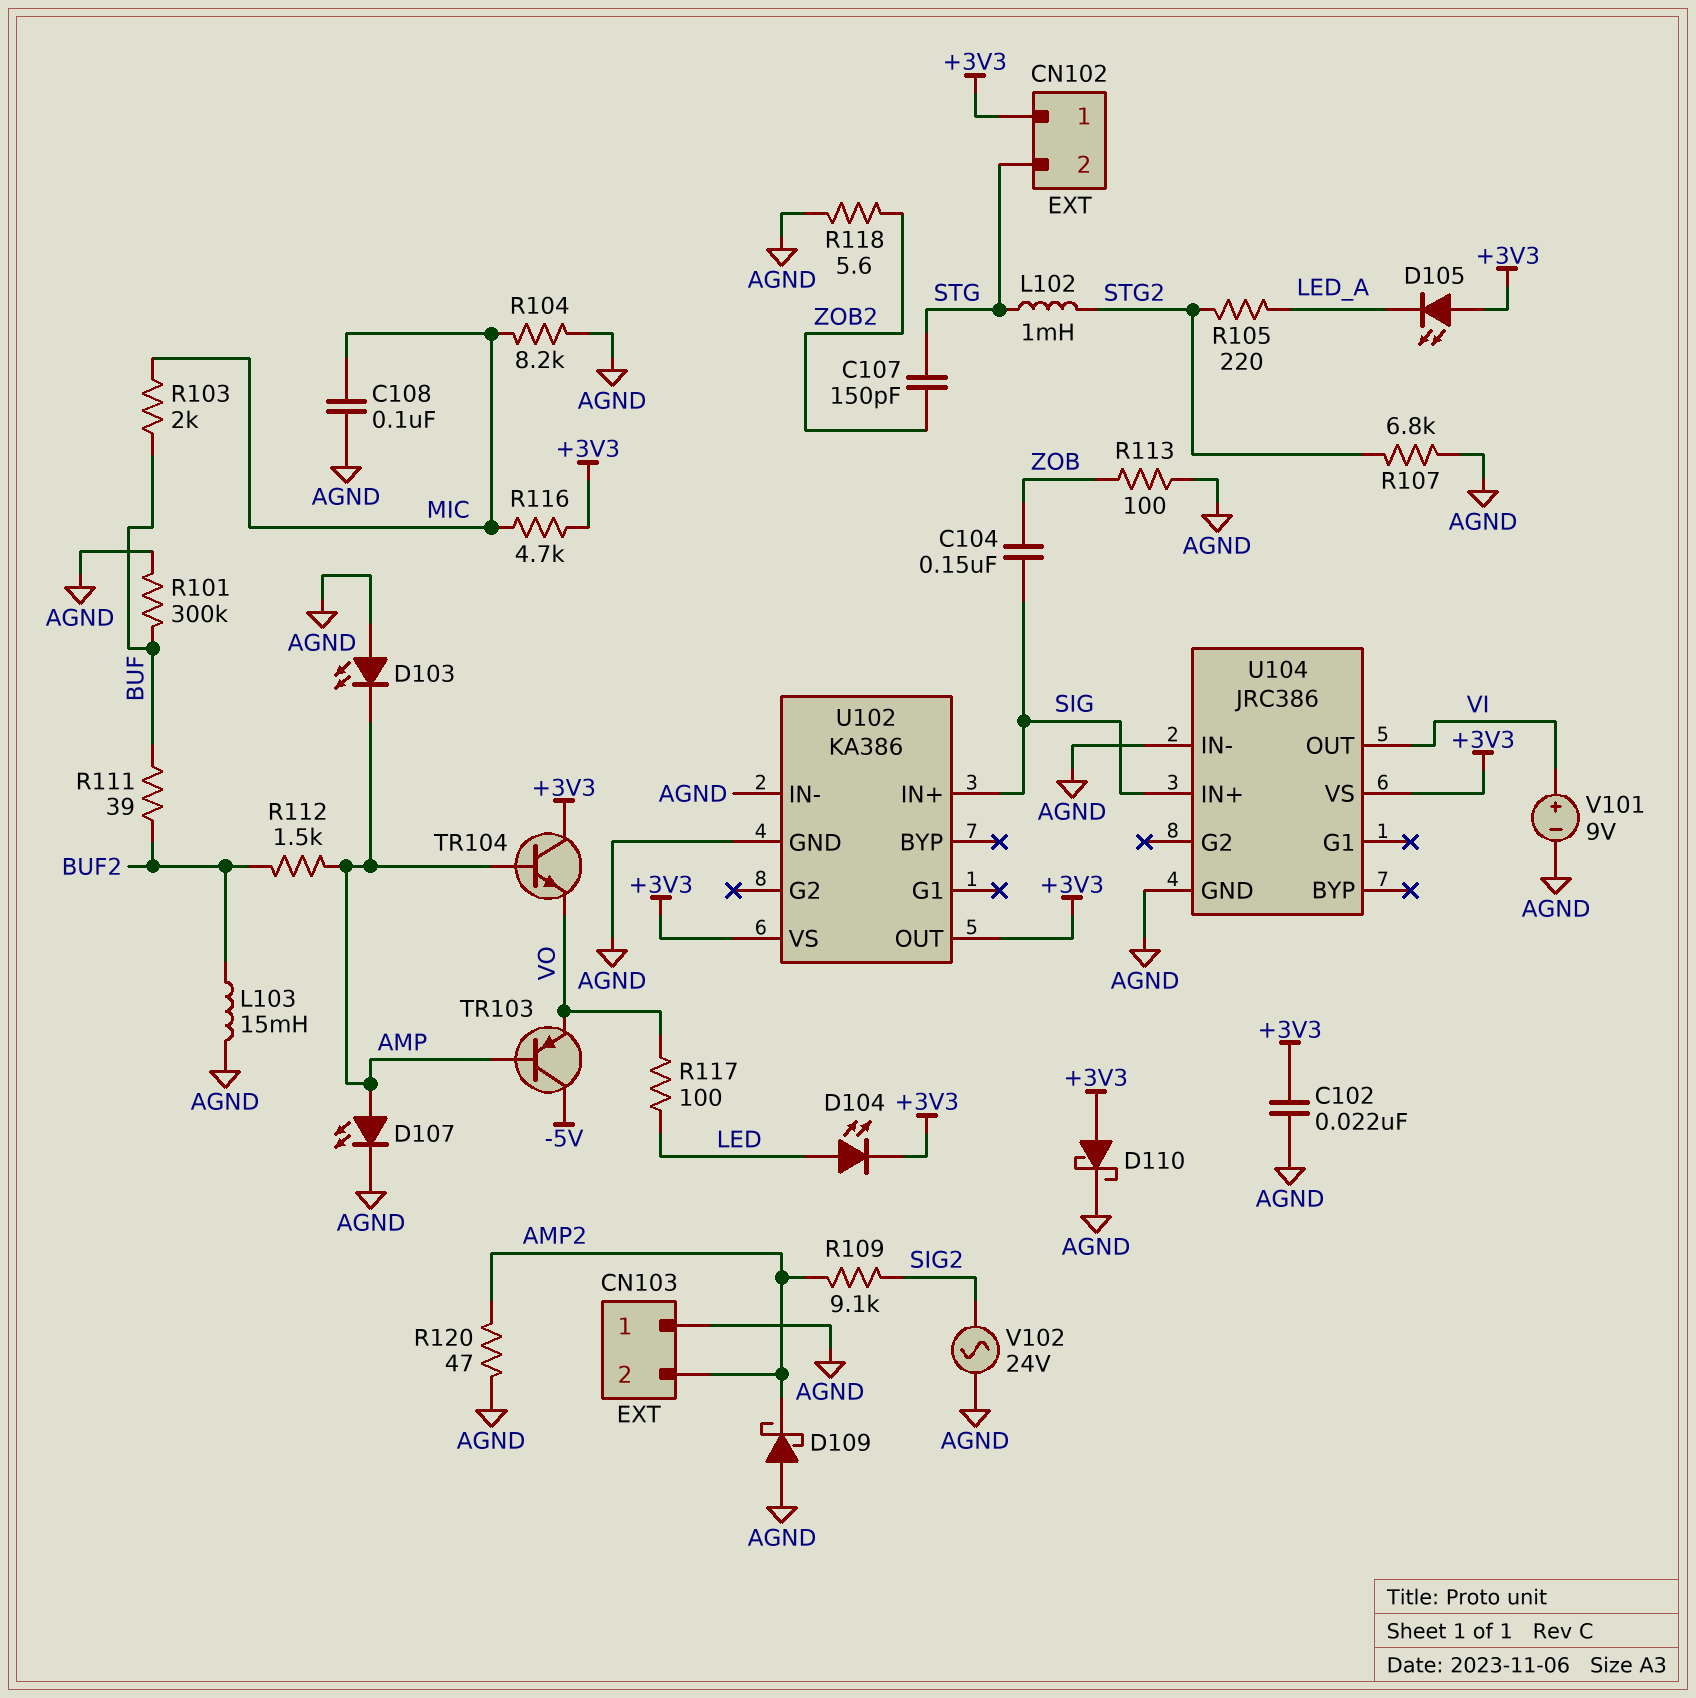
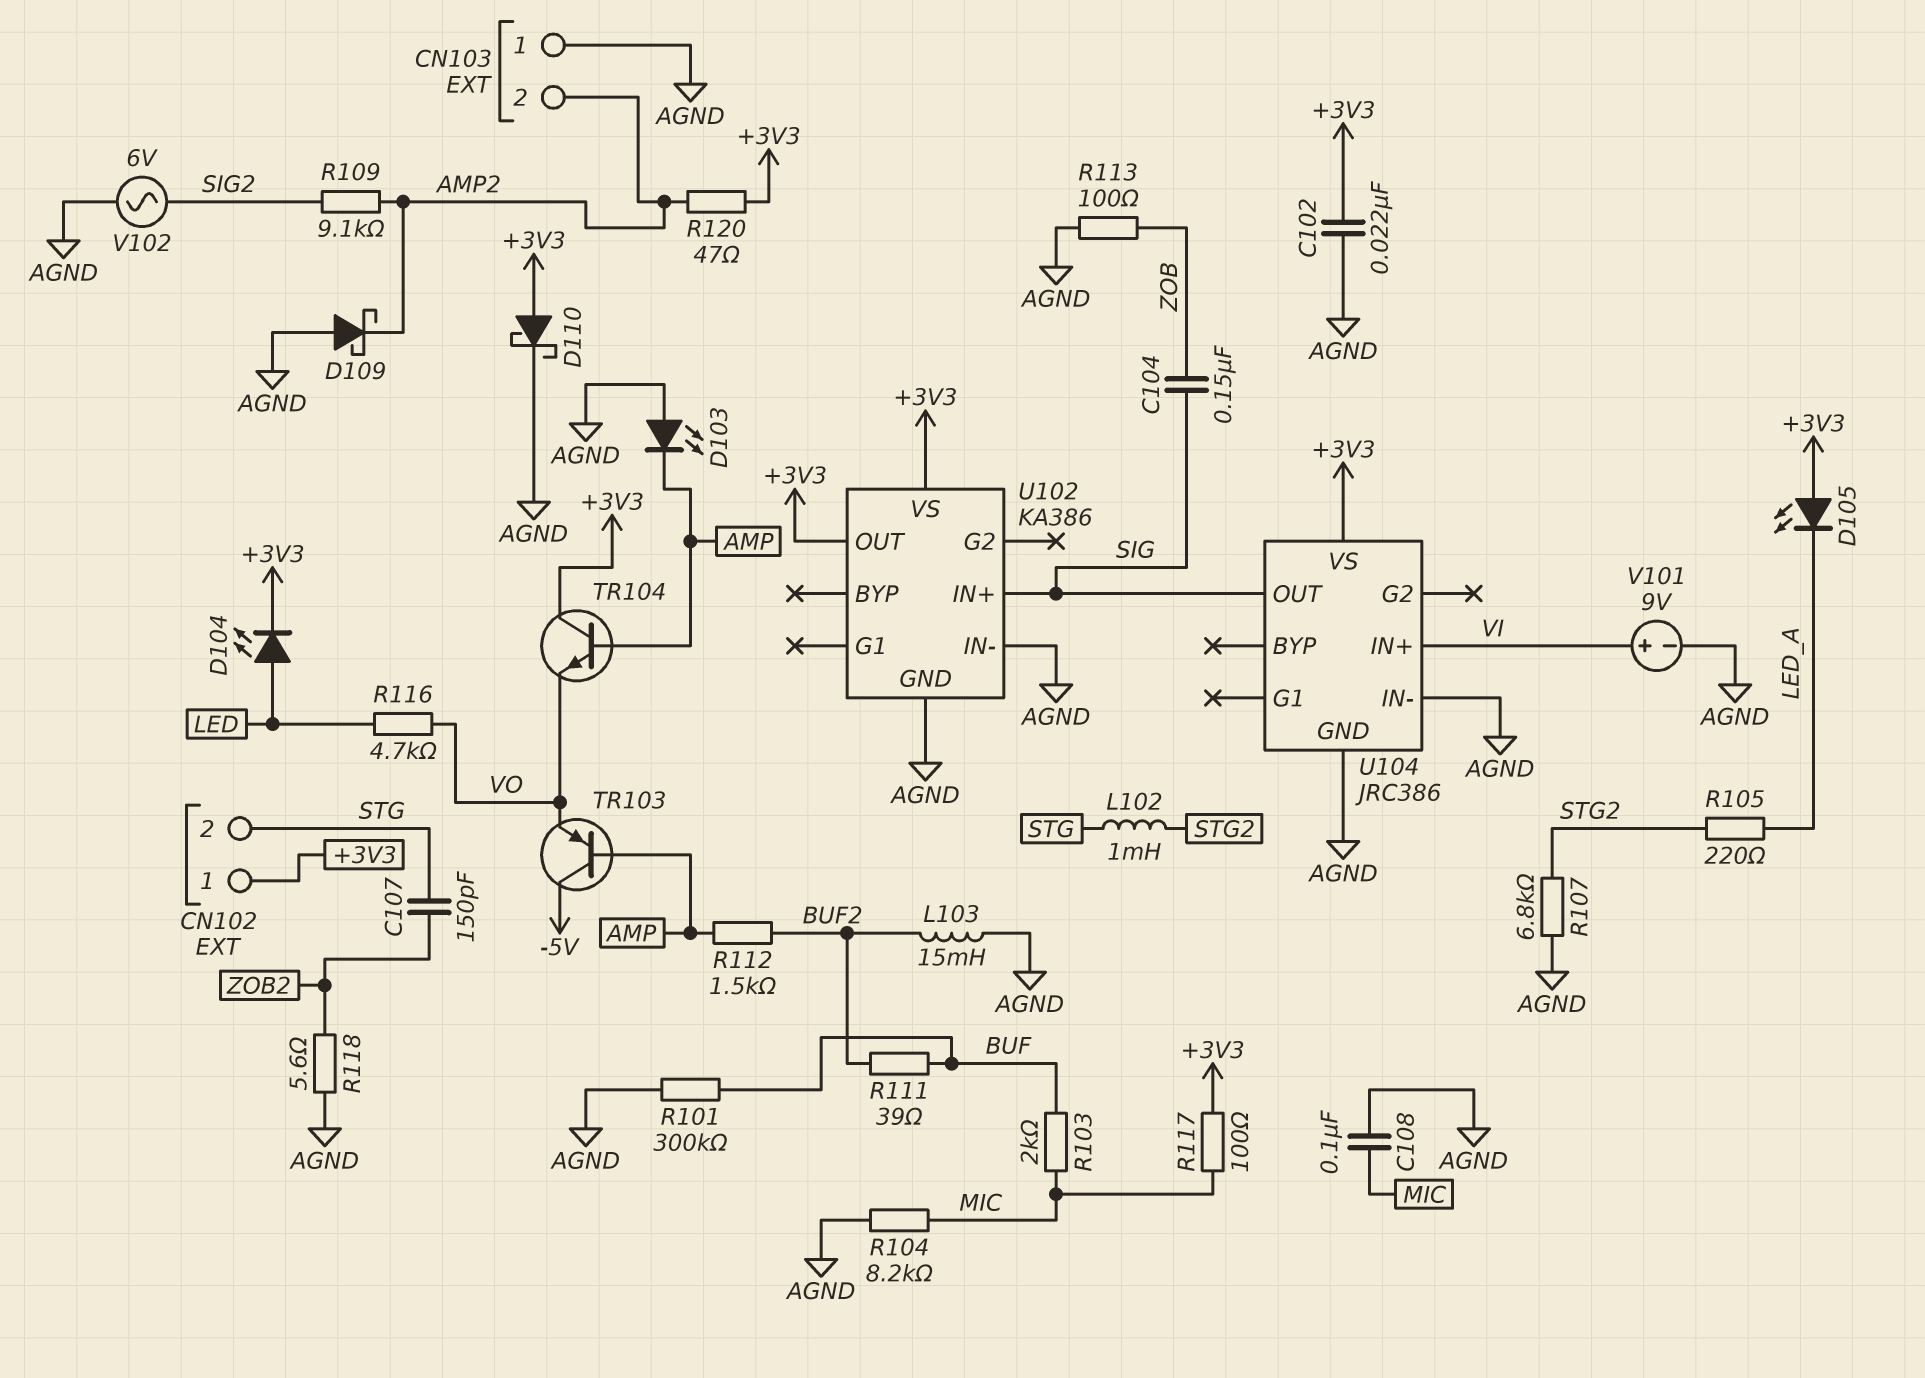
D107: LED (A AMP, K AGND) -> none
R116: 4.7k (+3V3, MIC) -> 4.7k (LED, VO)
R117: 100 (LED, VO) -> 100 (+3V3, MIC)
R120: 47 (AGND, AMP2) -> 47 (+3V3, AMP2)
U104 pin IN+: SIG -> VI
U104 pin OUT: VI -> SIG
V102: AC 24V (AGND, SIG2) -> AC 6V (AGND, SIG2)

